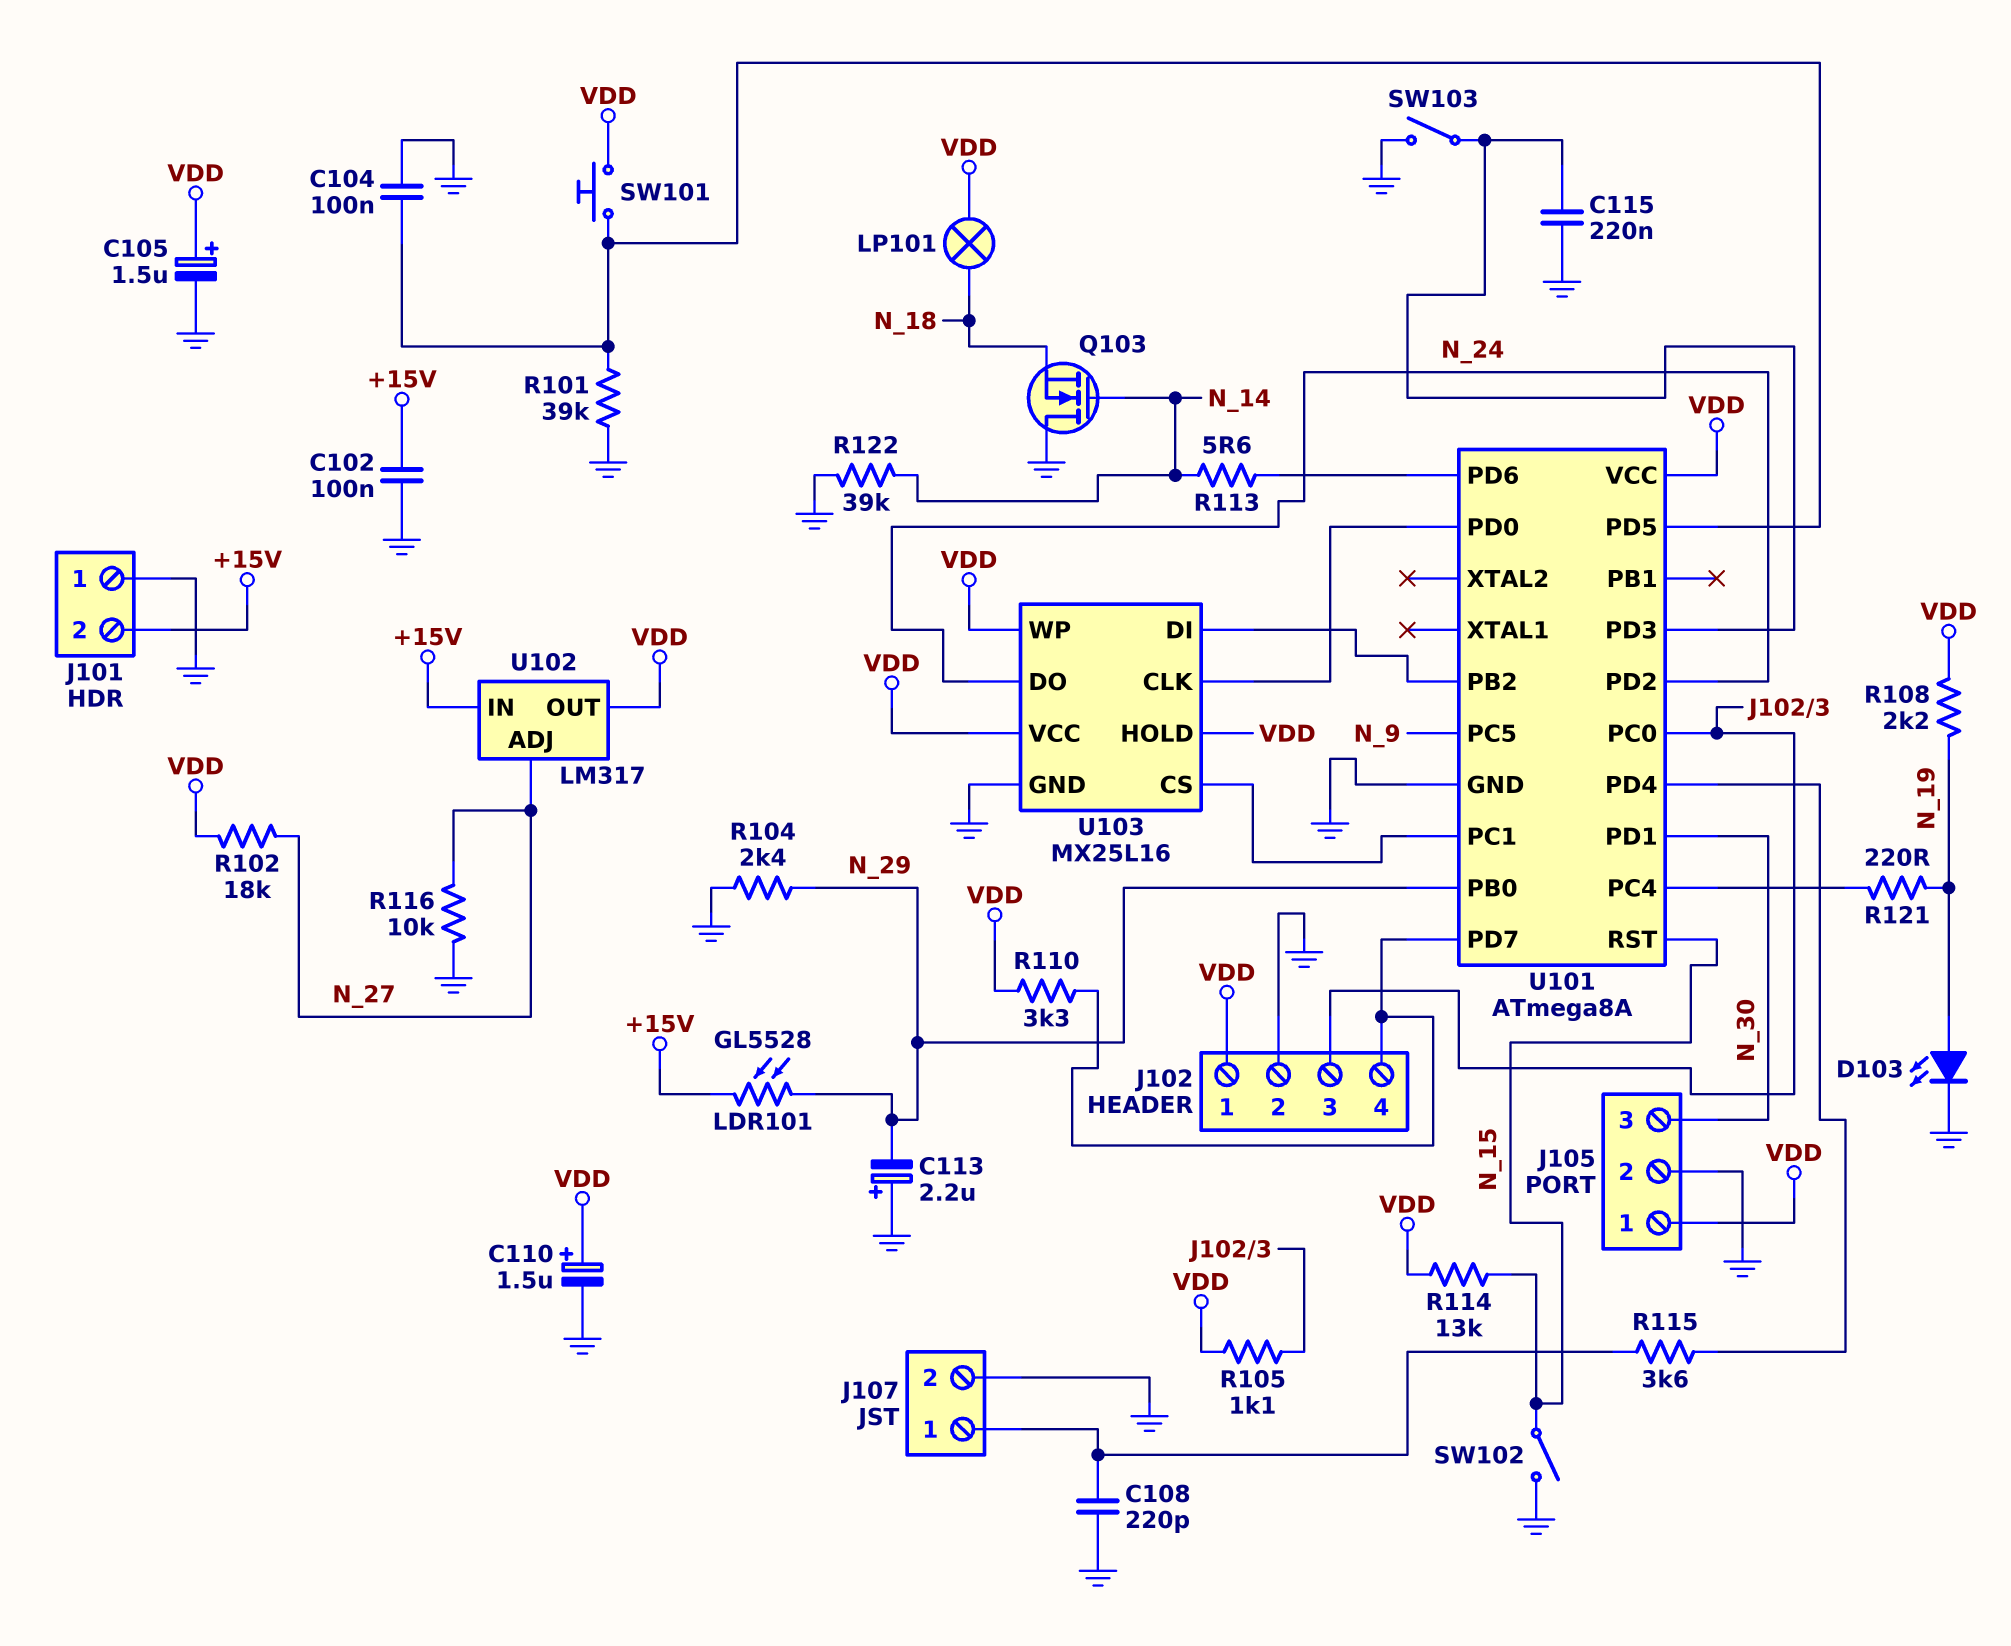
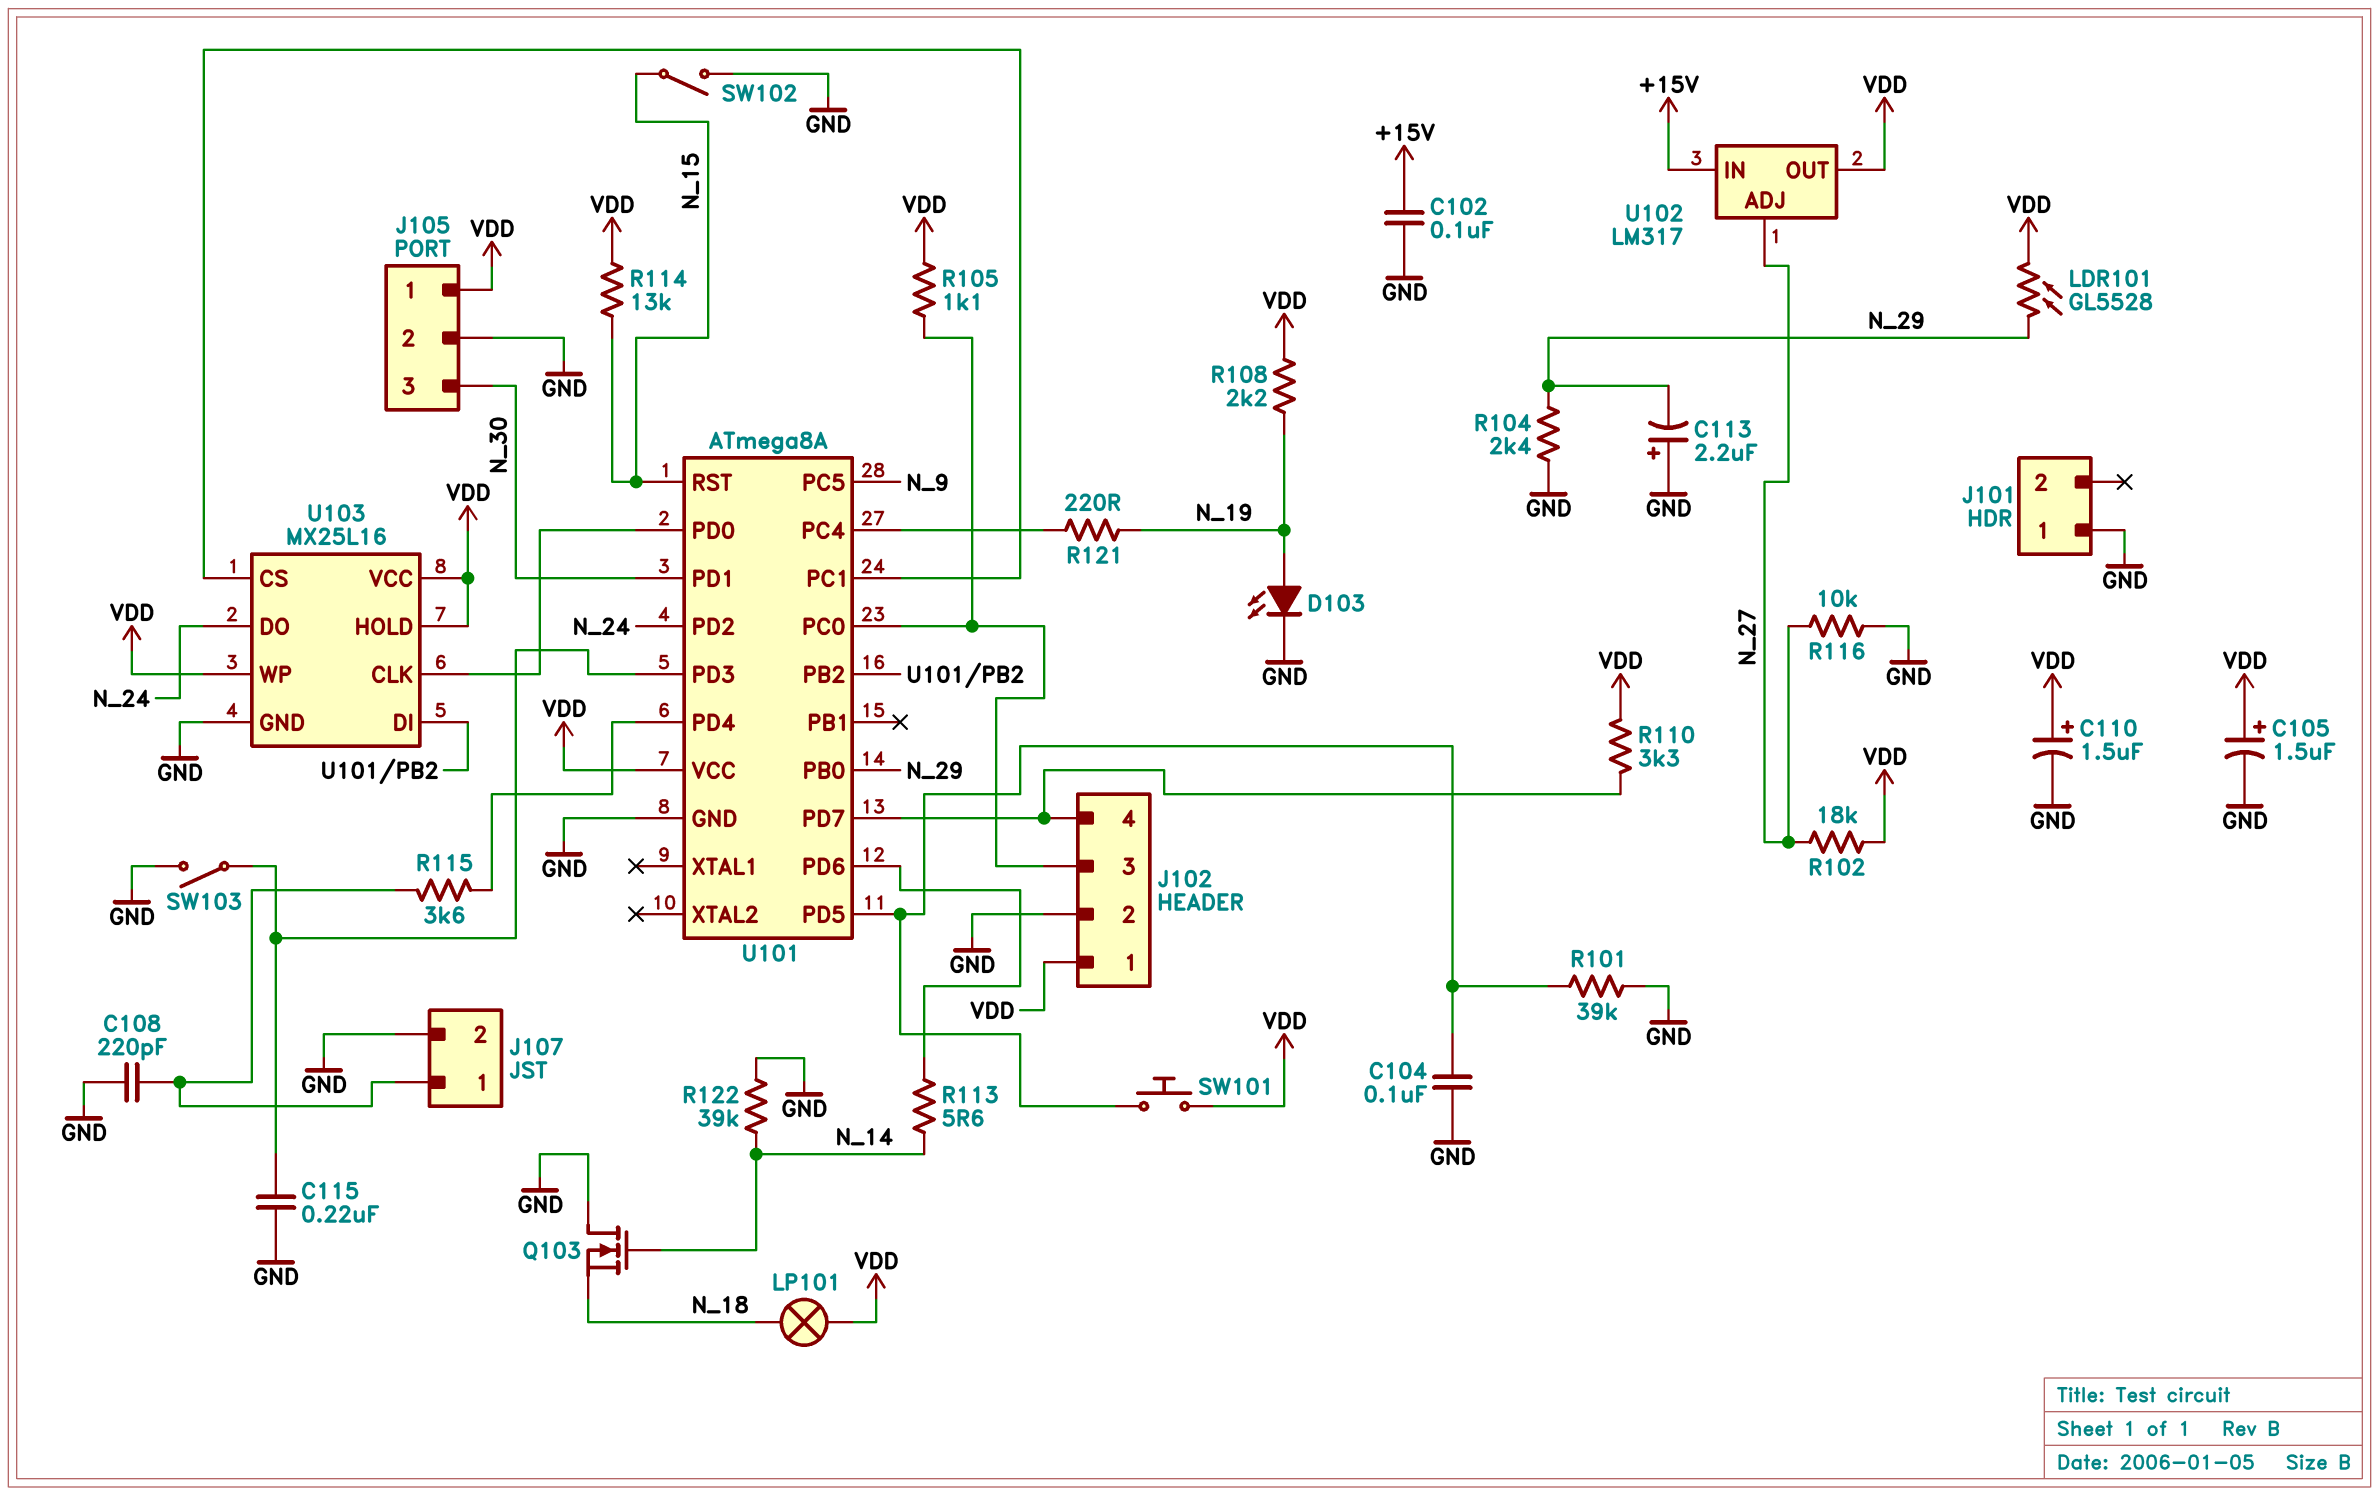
J101 pin 2: +15V -> none
LDR101: GL5528 (+15V, N_29) -> GL5528 (N_29, VDD)

